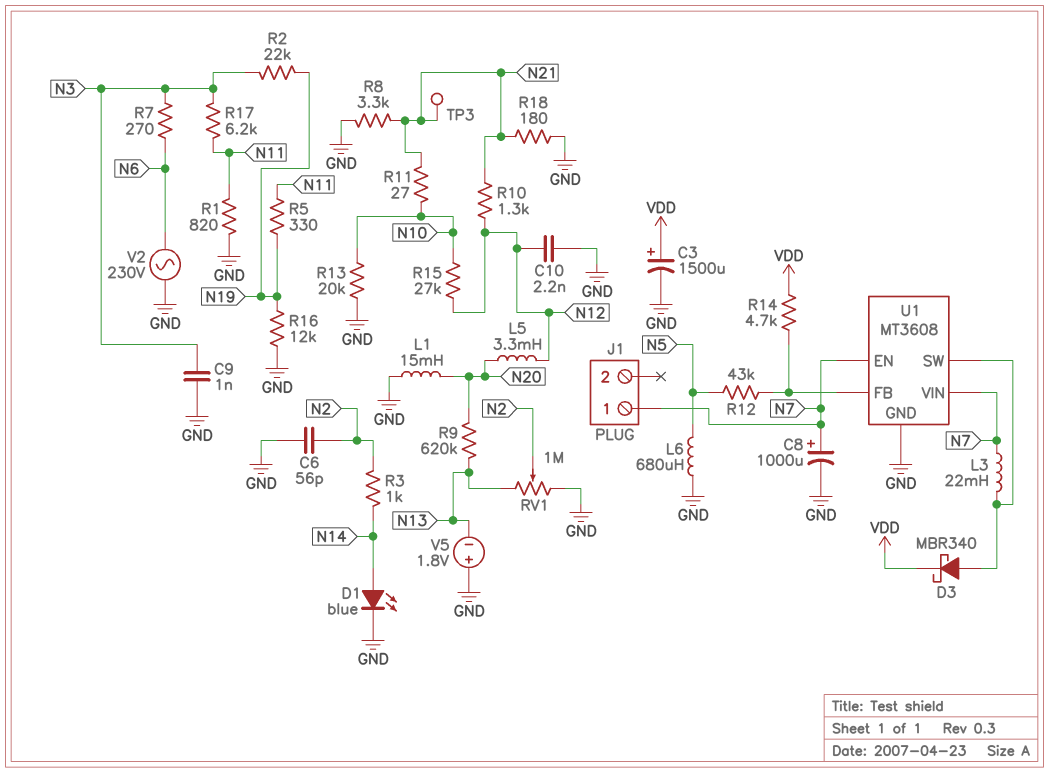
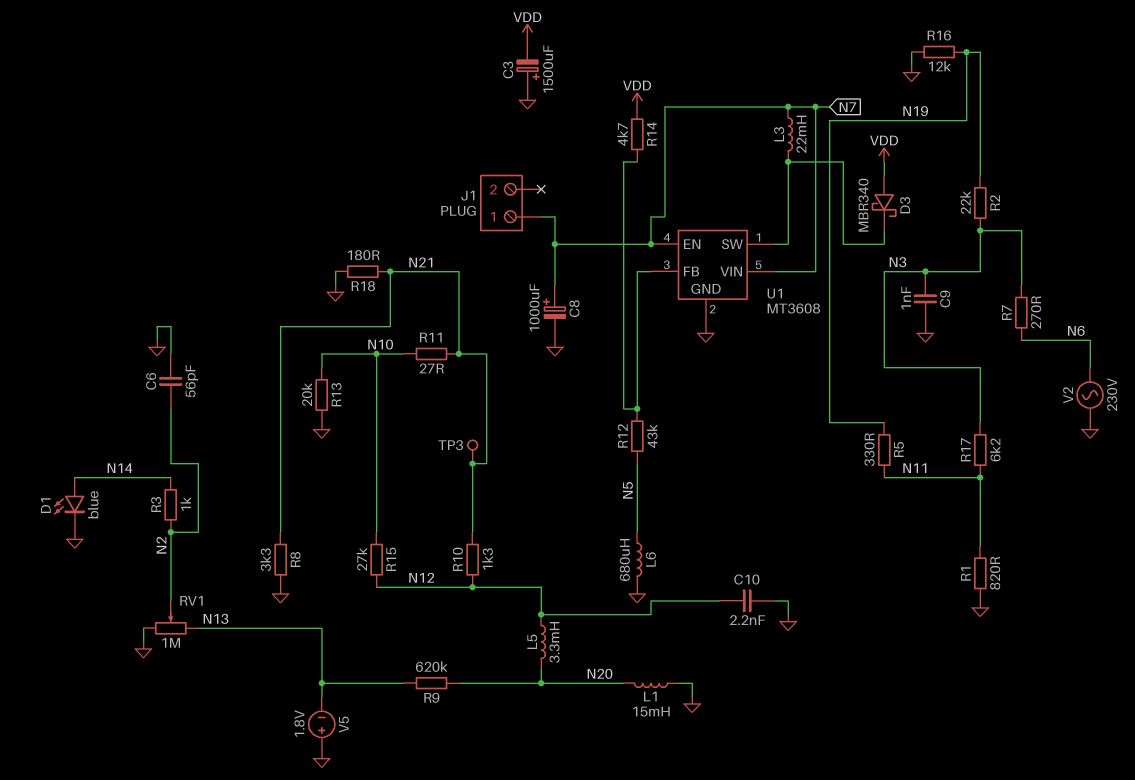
C3: 1500uF (plus VDD, minus GND) -> 1500uF (plus GND, minus VDD)
D3: schottky MBR340 (A U1/SW, K VDD) -> schottky MBR340 (A VDD, K U1/SW)

